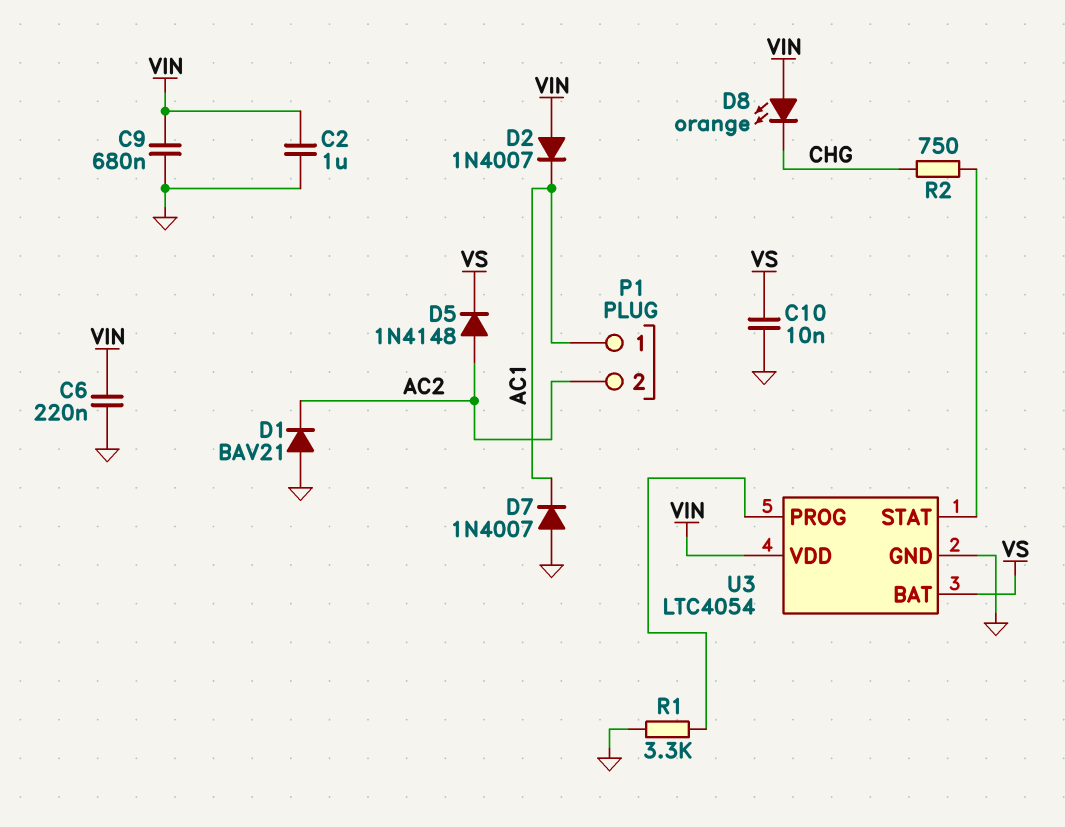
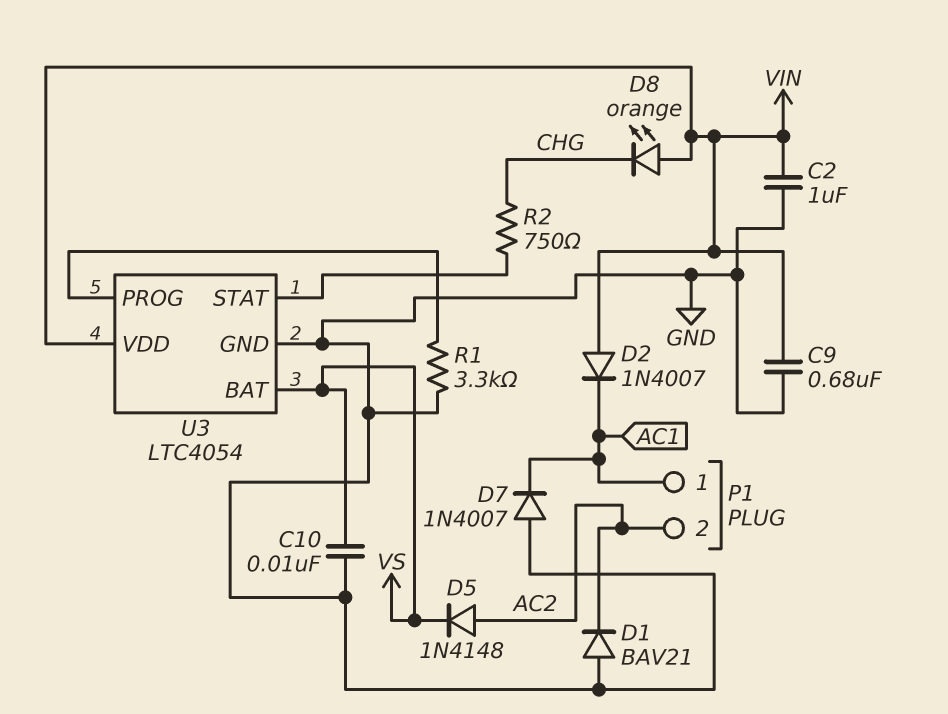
C6: 220nF (GND, VIN) -> none

